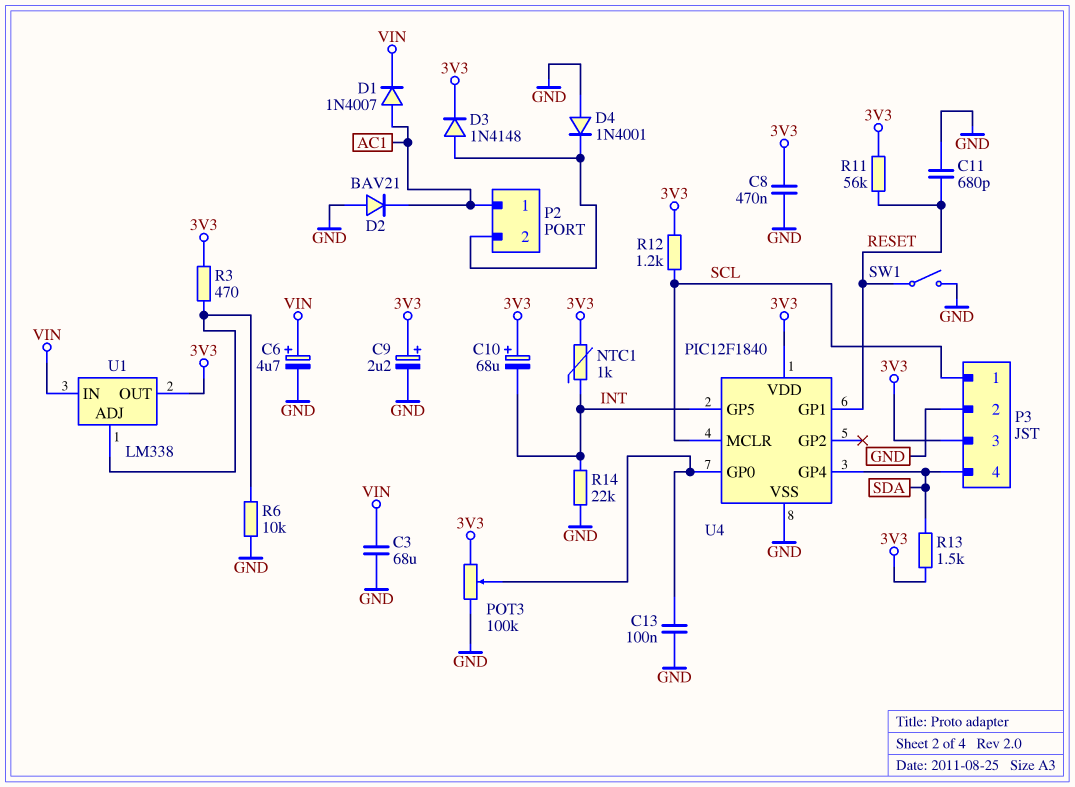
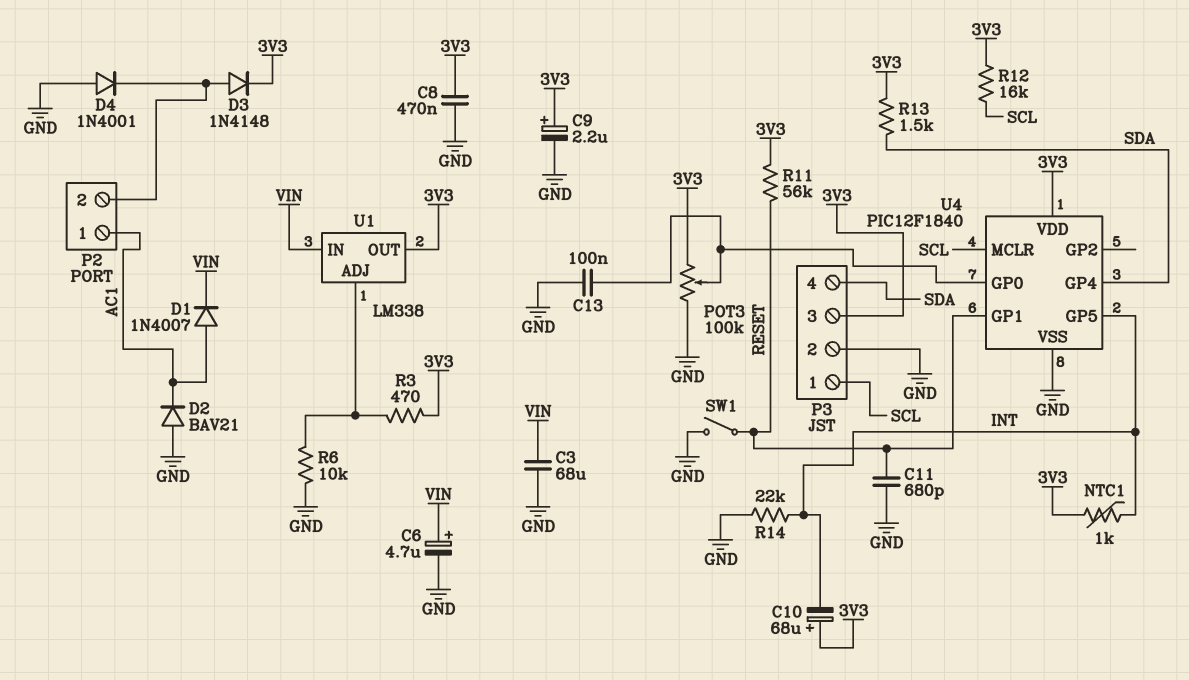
R12: 1.2k (3V3, SCL) -> 16k (3V3, SCL)

